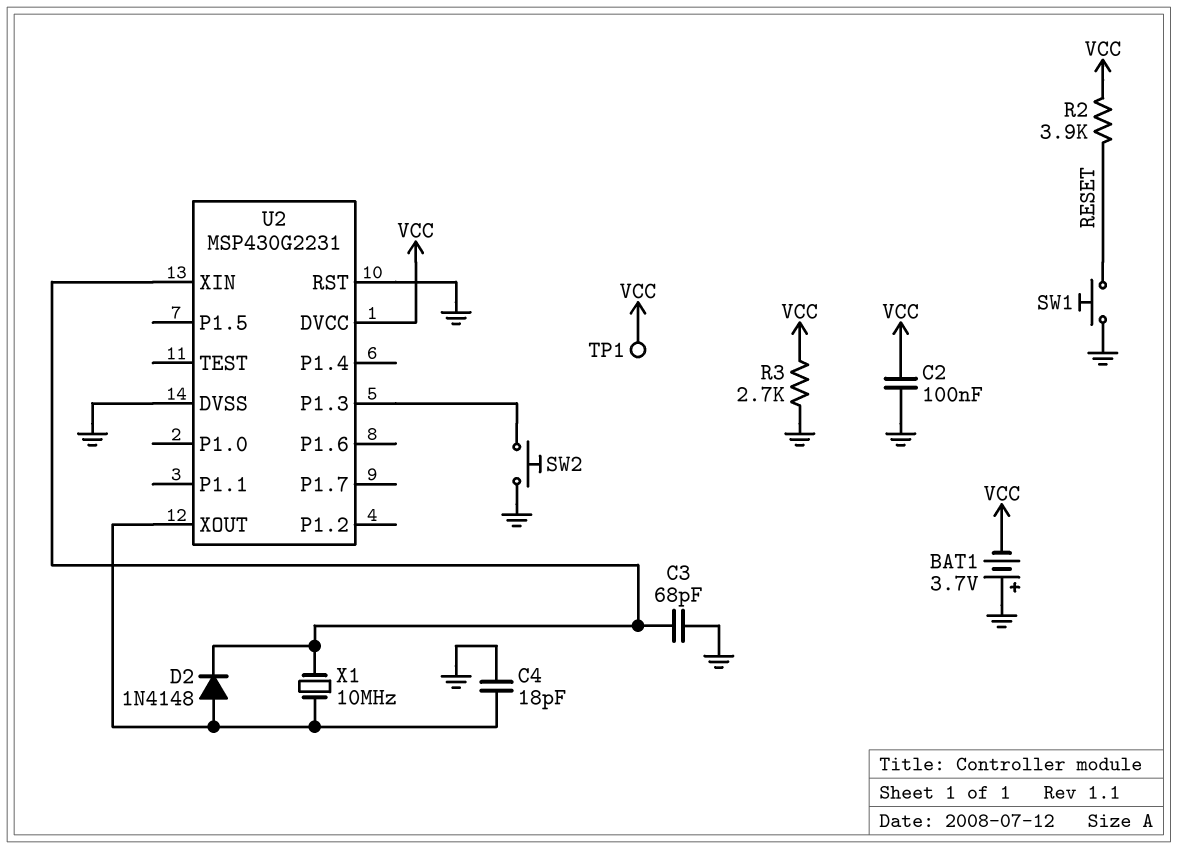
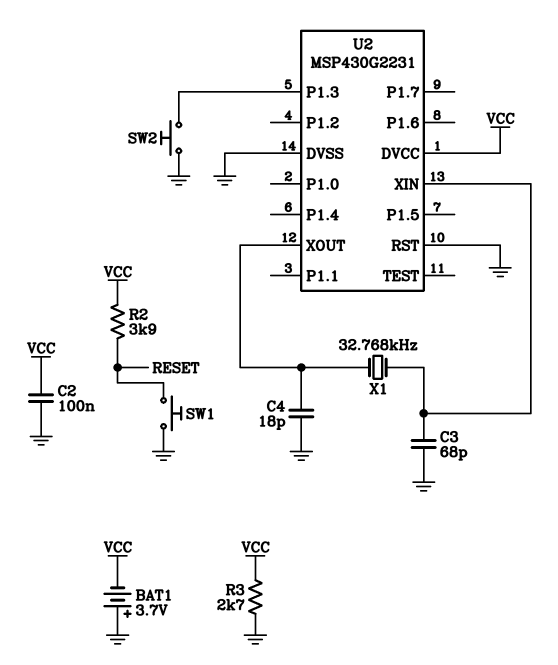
D2: diode 1N4148 (A U2/XOUT, K U2/XIN) -> none
TP1: test point (VCC) -> none
X1: 10MHz (U2/XIN, U2/XOUT) -> 32.768kHz (U2/XIN, U2/XOUT)

